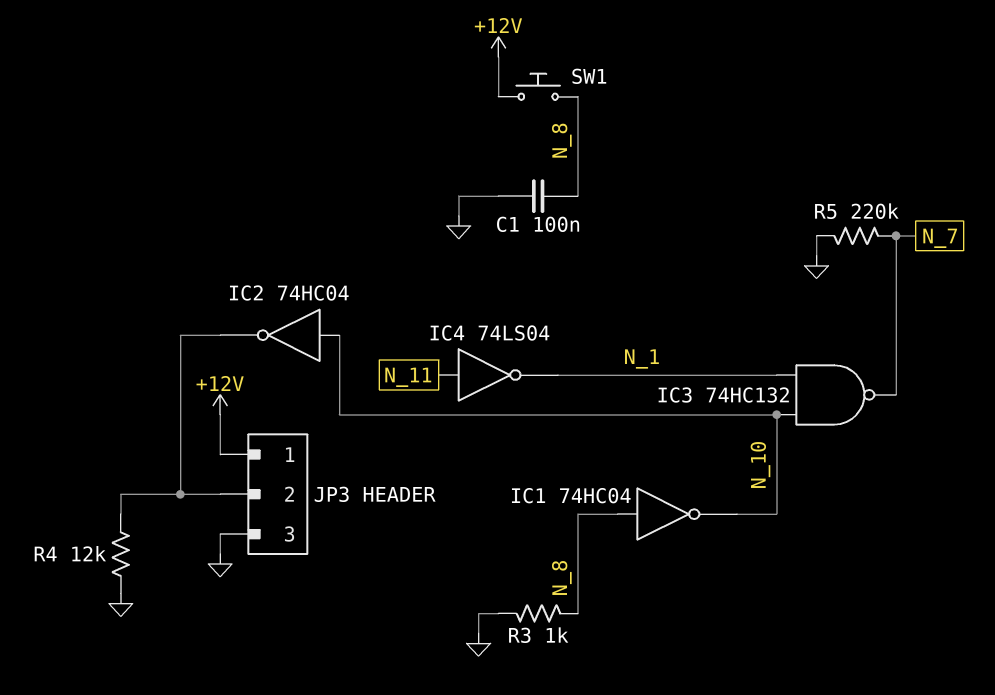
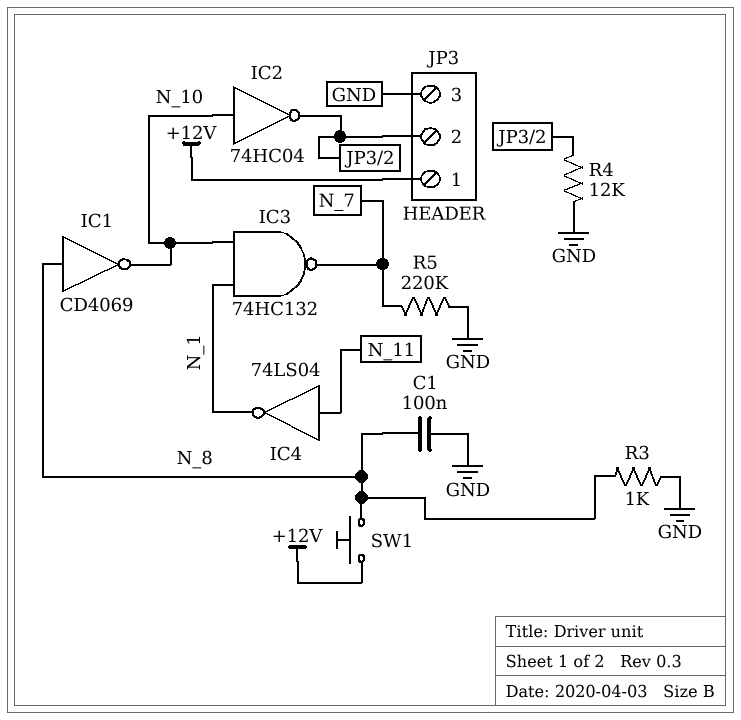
IC1: NOT 74HC04 (in N_8, out N_10) -> NOT CD4069 (in N_8, out N_10)

